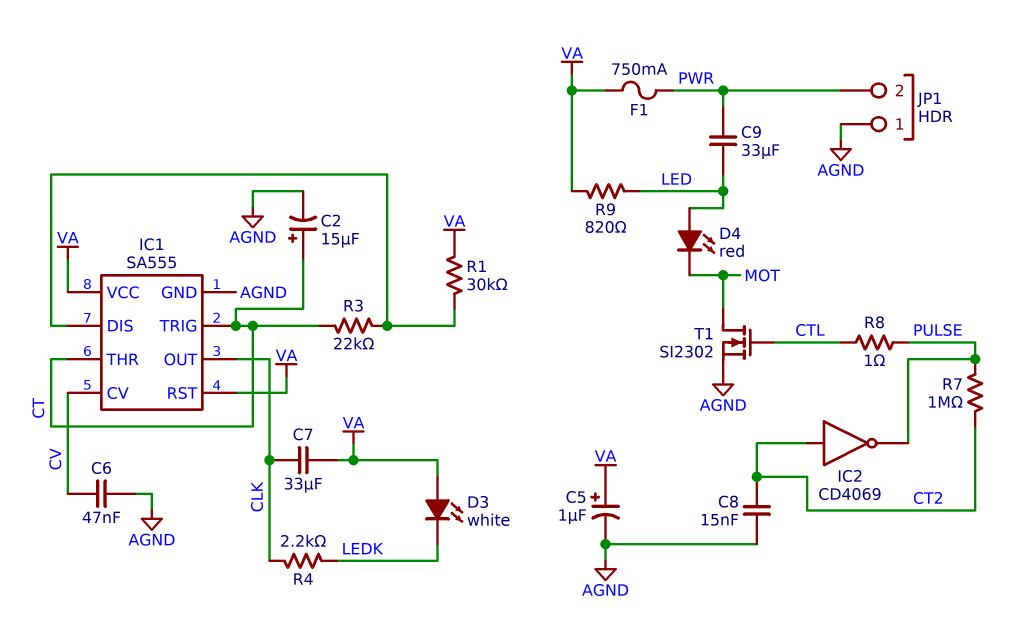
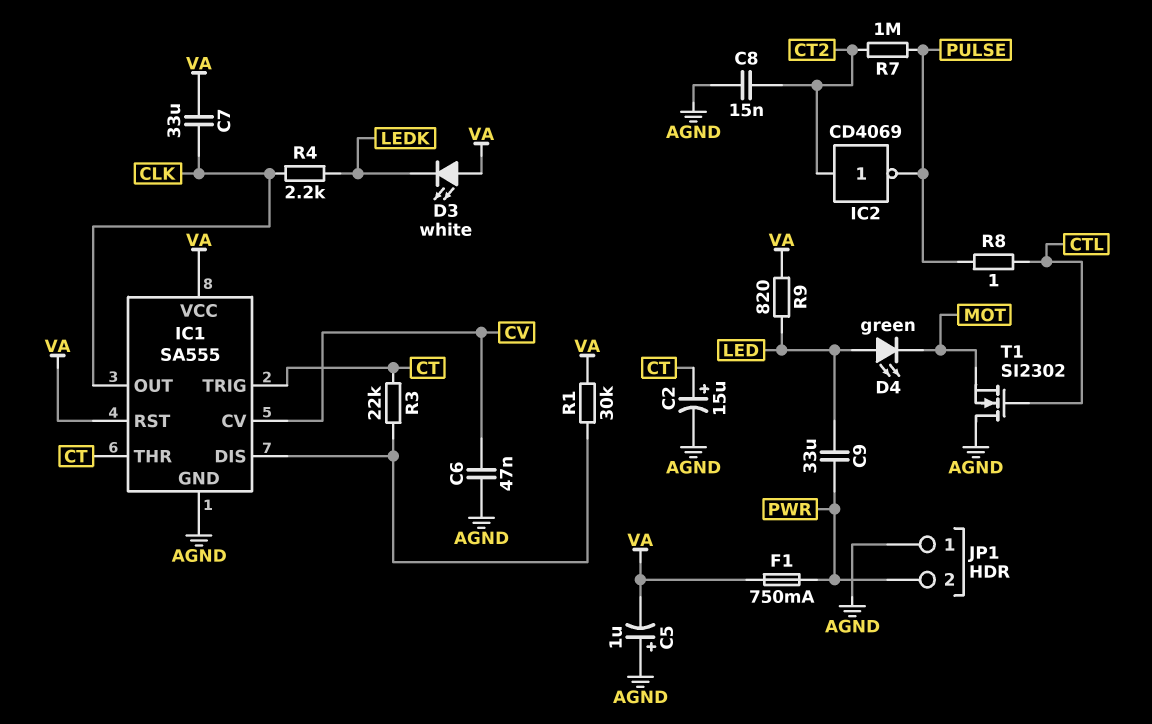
C5: 1uF (plus VA, minus AGND) -> 1uF (plus AGND, minus VA)
D4: LED red (A LED, K MOT) -> LED green (A LED, K MOT)
T1: NMOS SI2302 (G CTL, D MOT, S AGND) -> NMOS SI2302 (G CTL, D AGND, S MOT)

